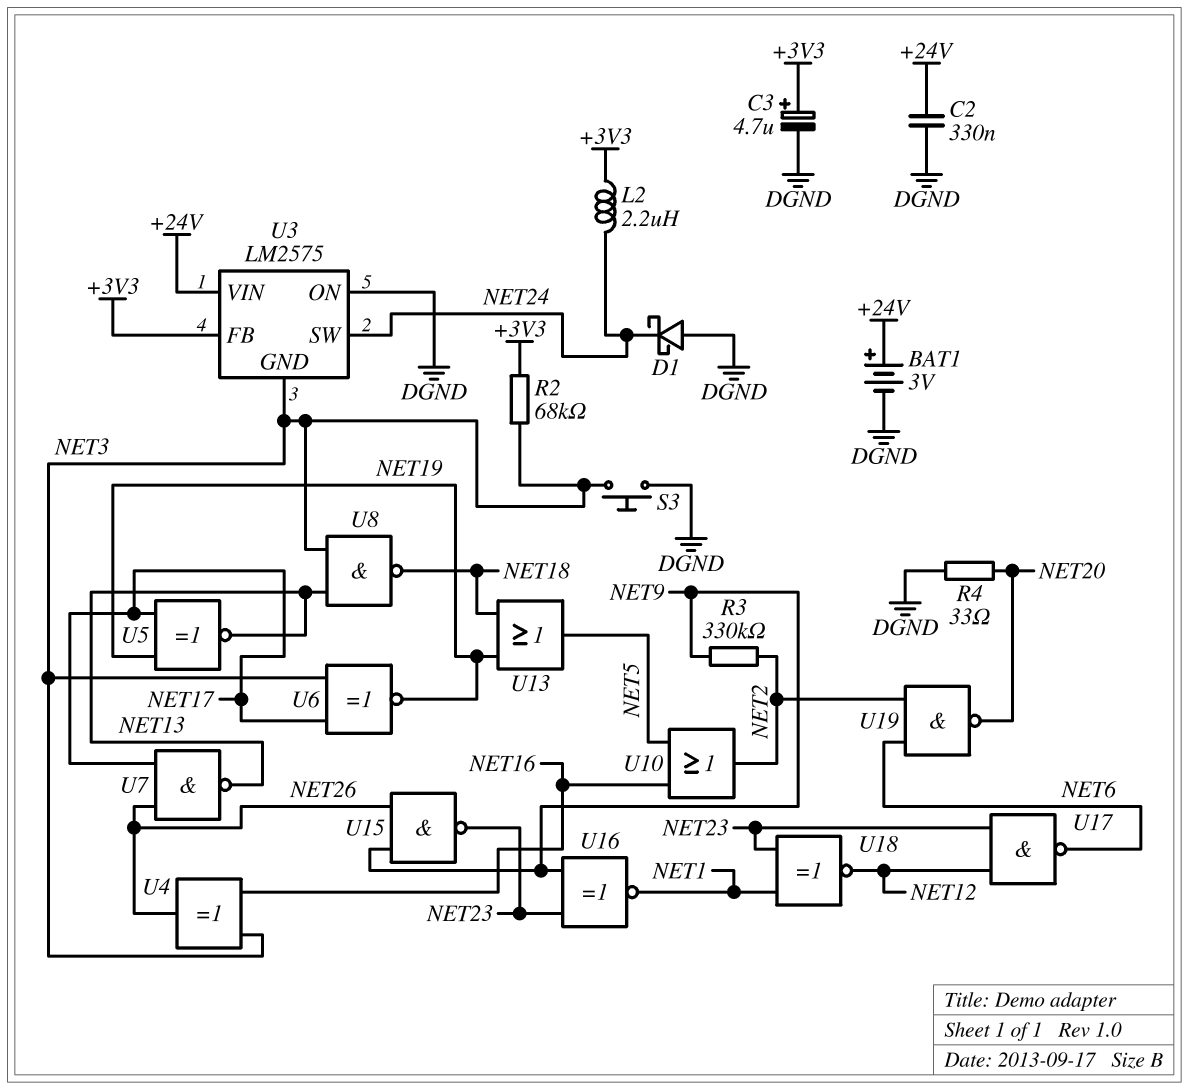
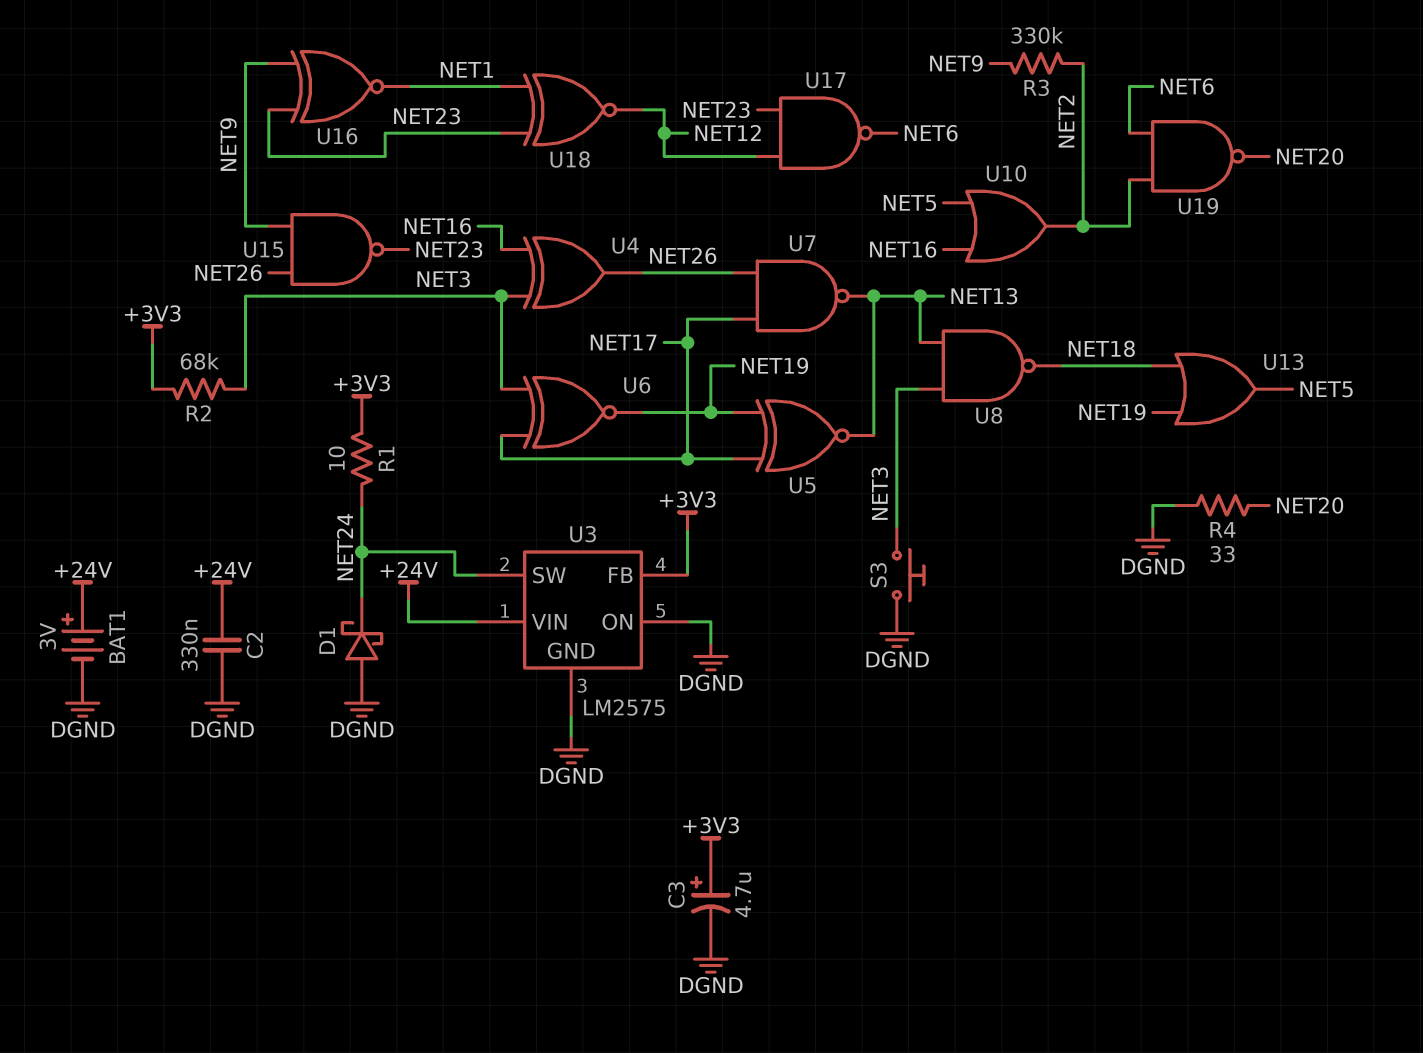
L2: 2.2uH (+3V3, NET24) -> none
R1: none -> 10 (+3V3, NET24)
U3 pin GND: NET3 -> DGND

